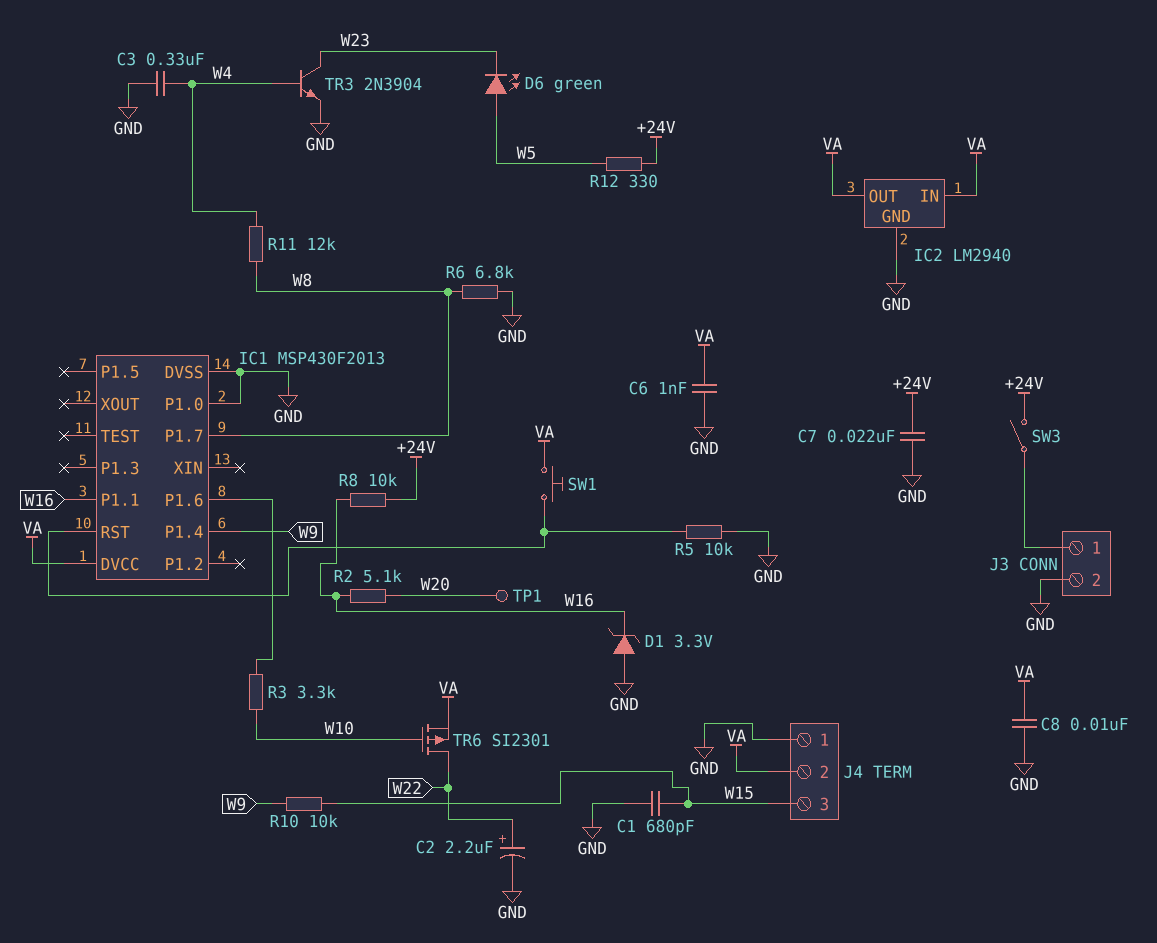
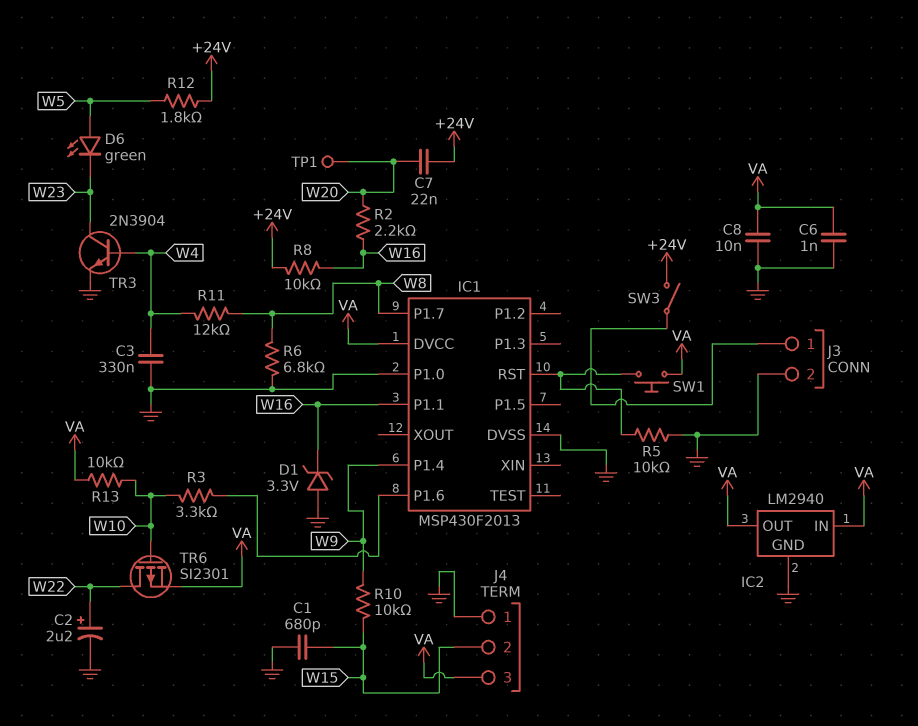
C7: 22nF (+24V, GND) -> 22nF (+24V, W20)
J4 pin 2: VA -> W15
J4 pin 3: W15 -> VA
R2: 5.1k (W16, W20) -> 2.2k (W16, W20)
R12: 330 (+24V, W5) -> 1.8k (+24V, W5)
R13: none -> 10k (VA, W10)

